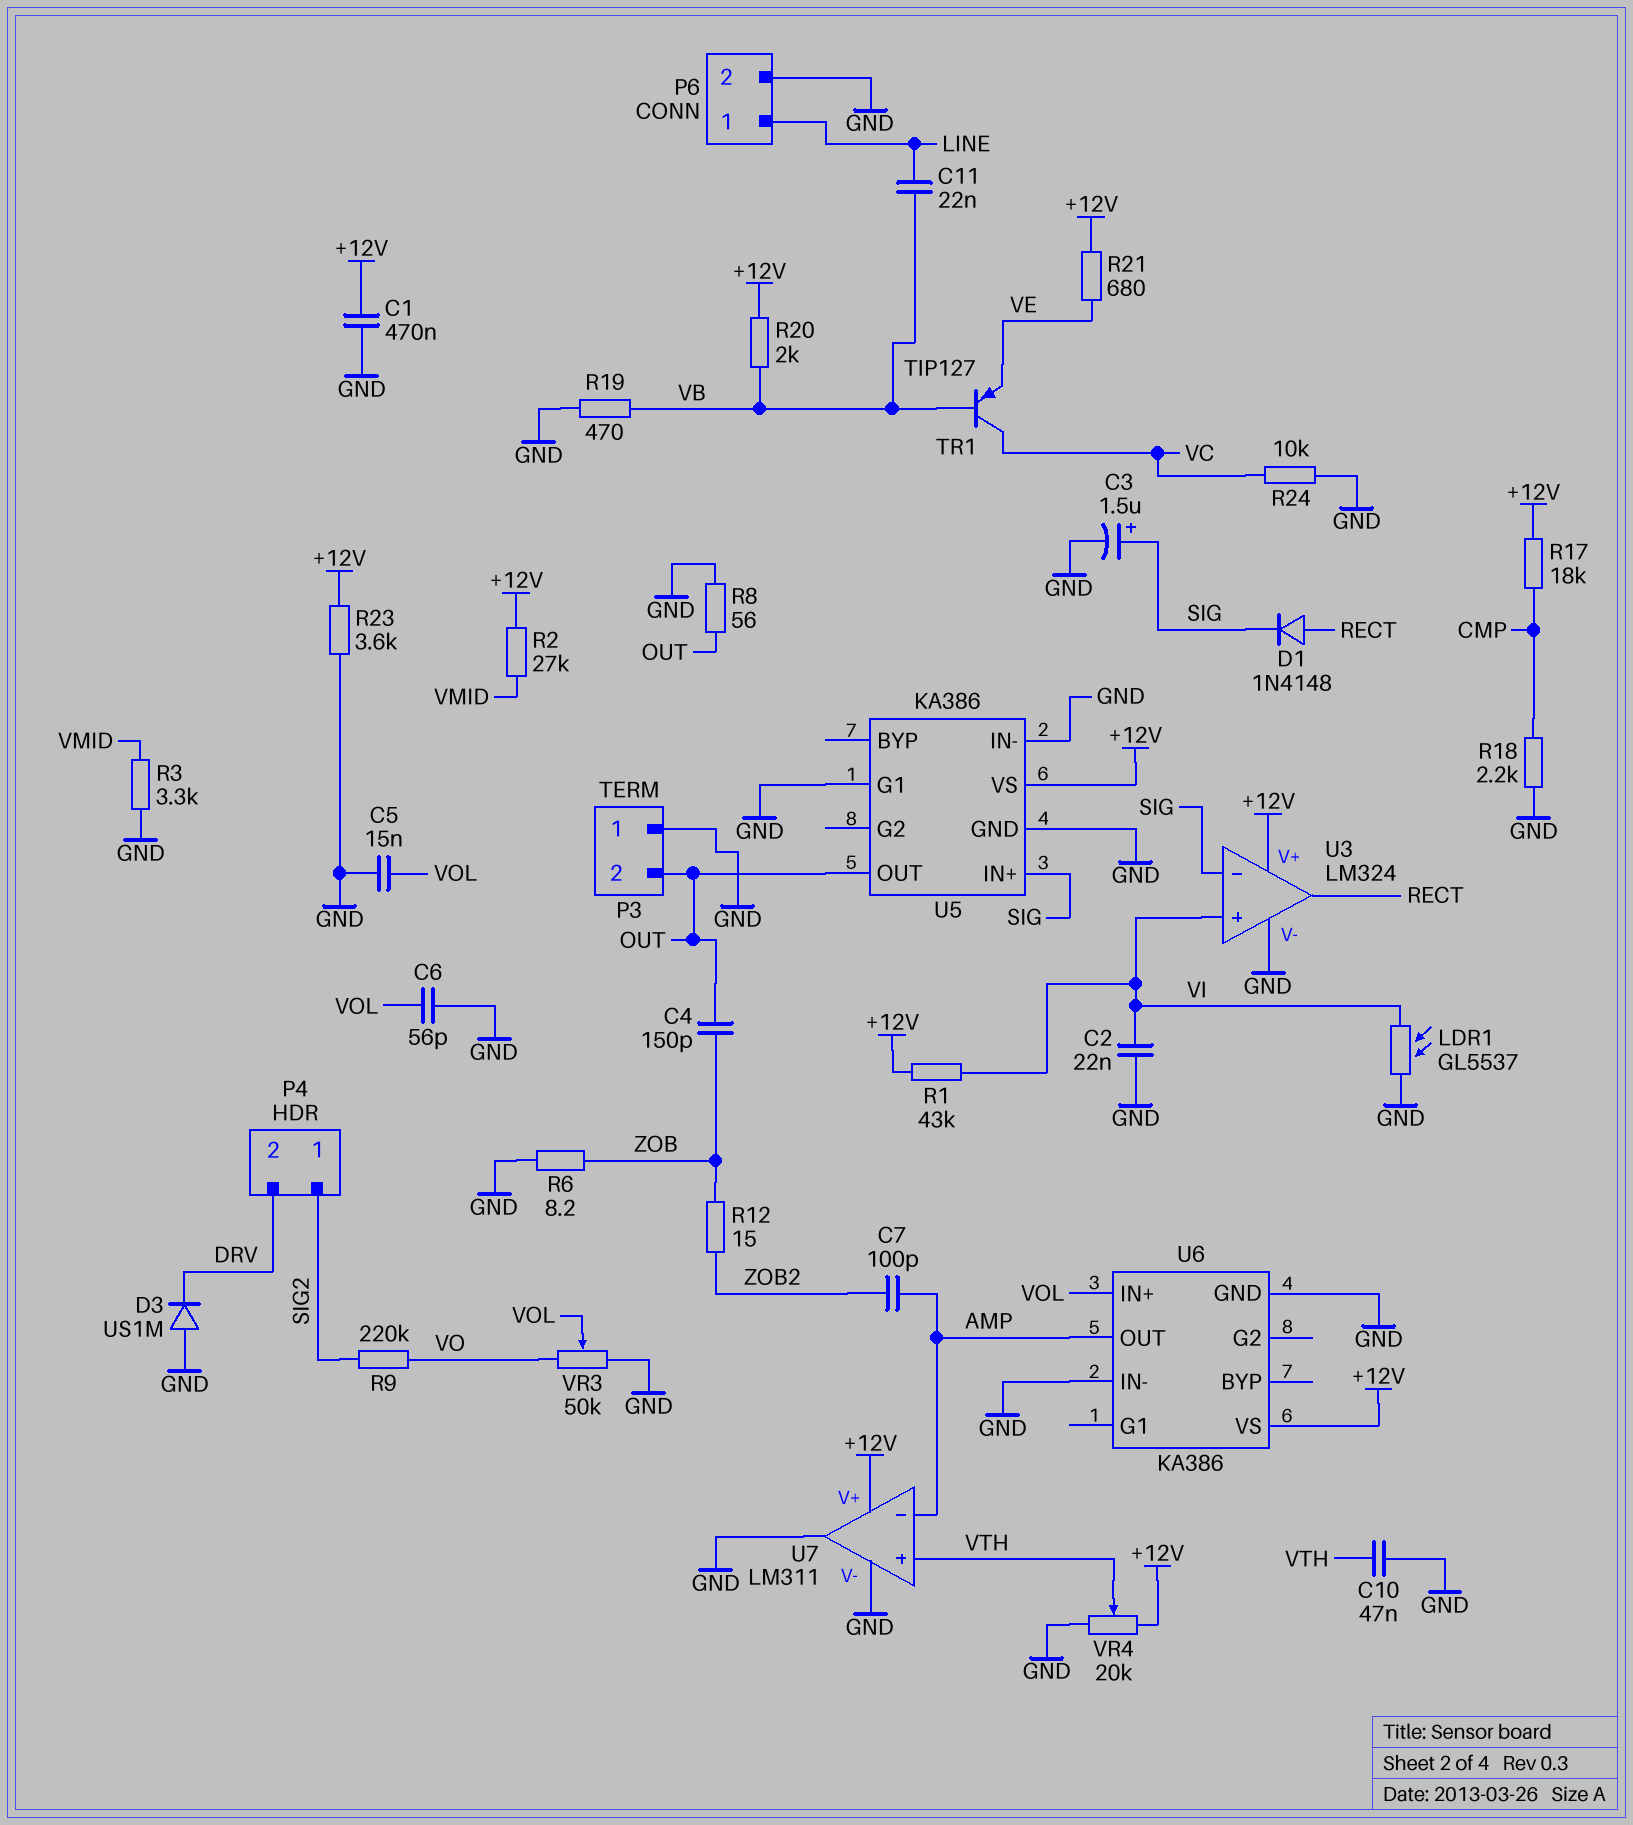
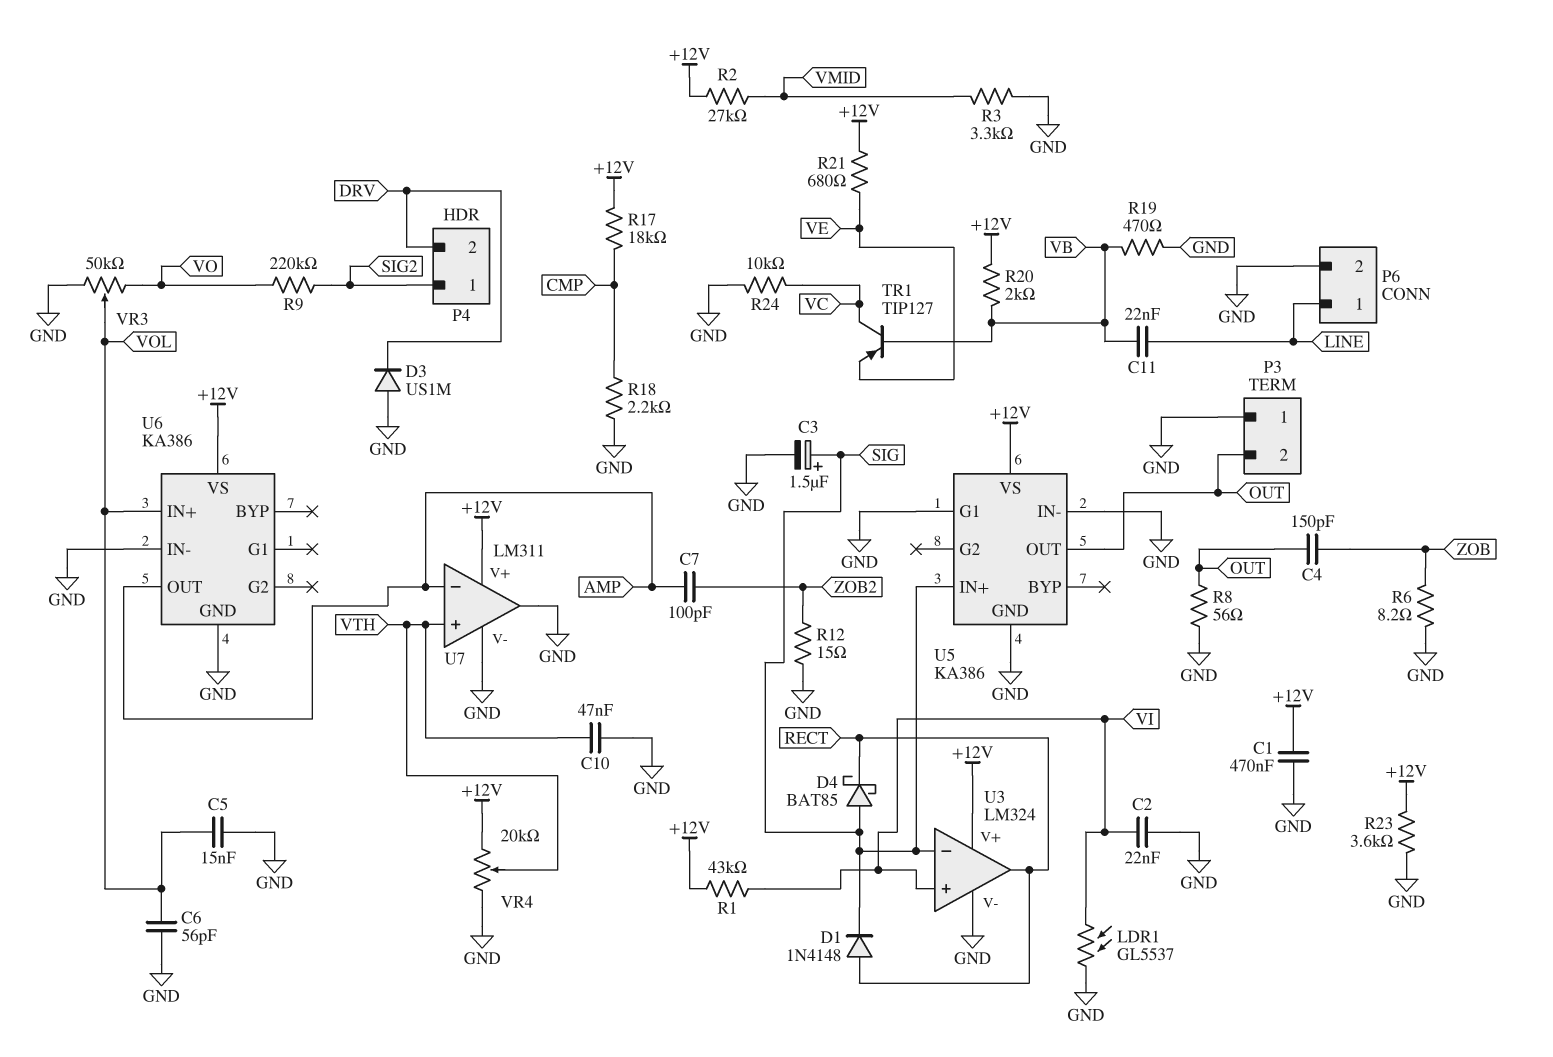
D4: none -> schottky BAT85 (A SIG, K RECT)
R12: 15 (ZOB, ZOB2) -> 15 (GND, ZOB2)

